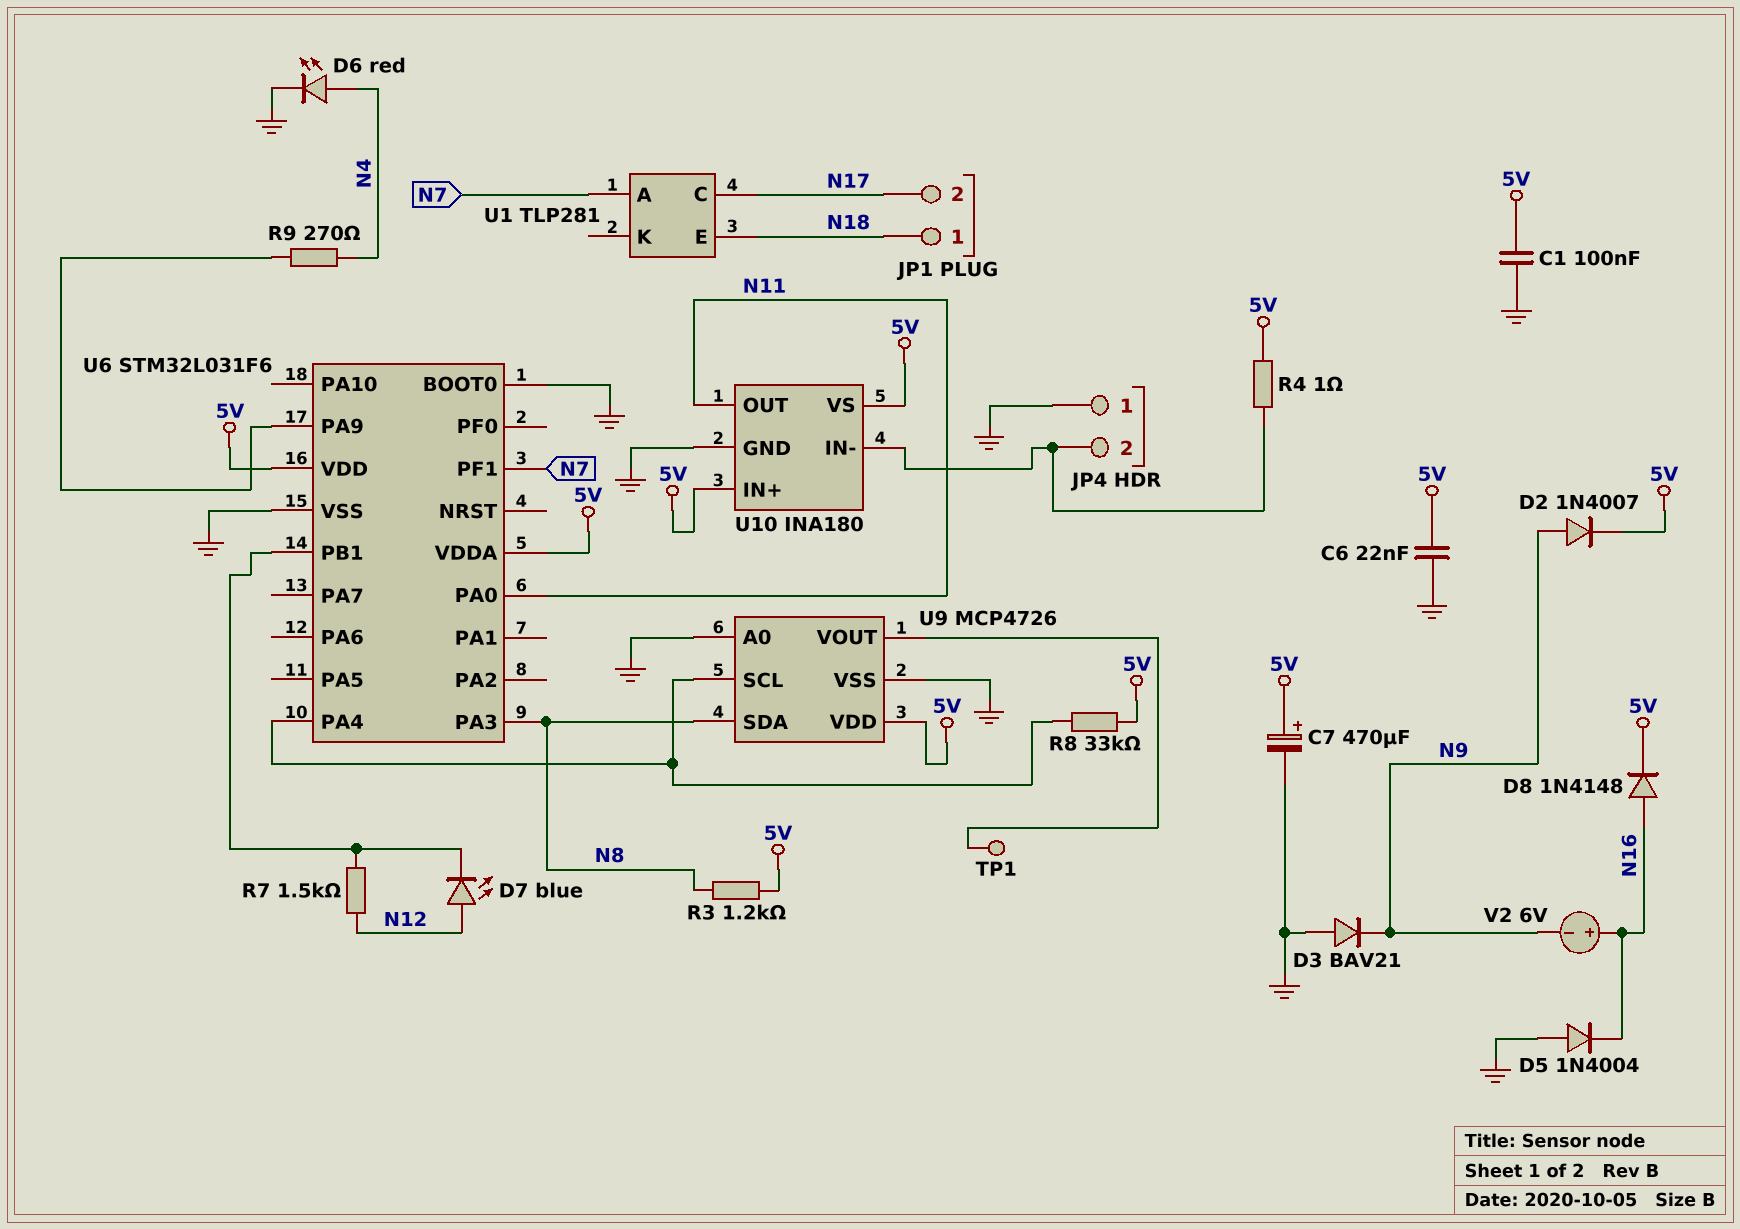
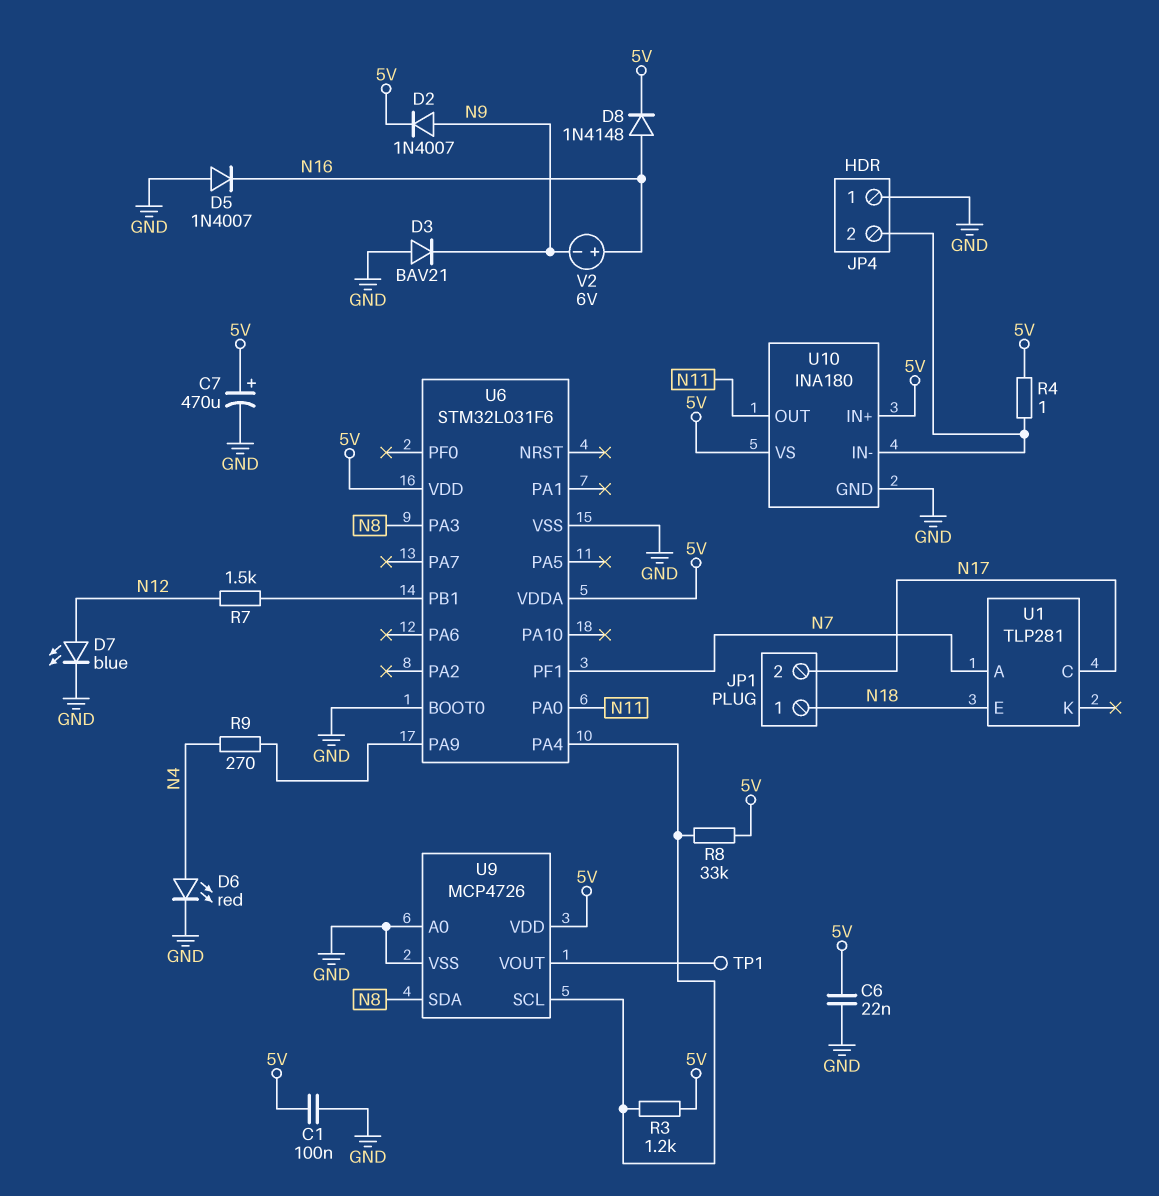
D5: diode 1N4004 (A GND, K N16) -> diode 1N4007 (A GND, K N16)
D7: LED blue (A N12, K U6/PB1) -> LED blue (A N12, K GND)
R3: 1.2k (5V, N8) -> 1.2k (5V, U6/PA4)

